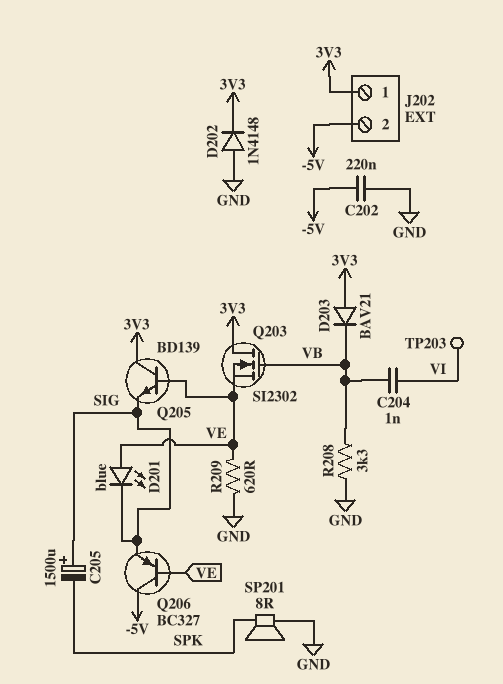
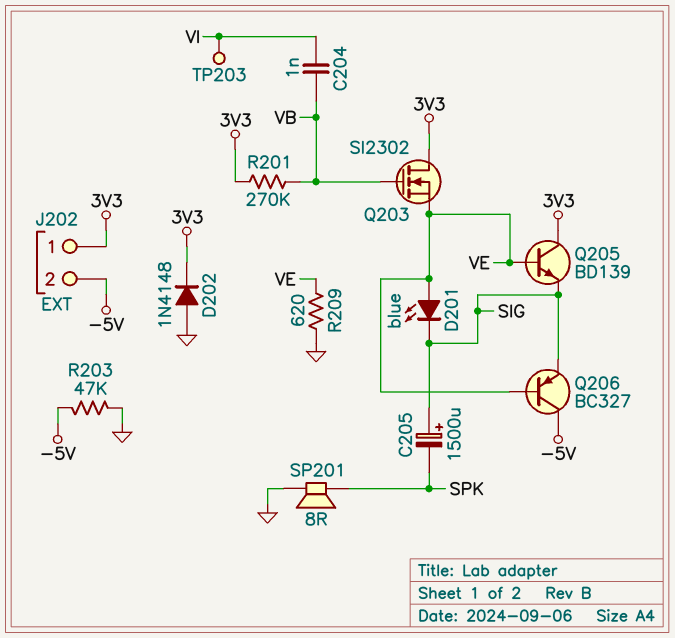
C202: 220nF (-5V, GND) -> none
D203: diode BAV21 (A 3V3, K VB) -> none
R201: none -> 270k (3V3, VB)
R203: none -> 47k (-5V, GND)
R208: 3.3k (GND, VB) -> none

